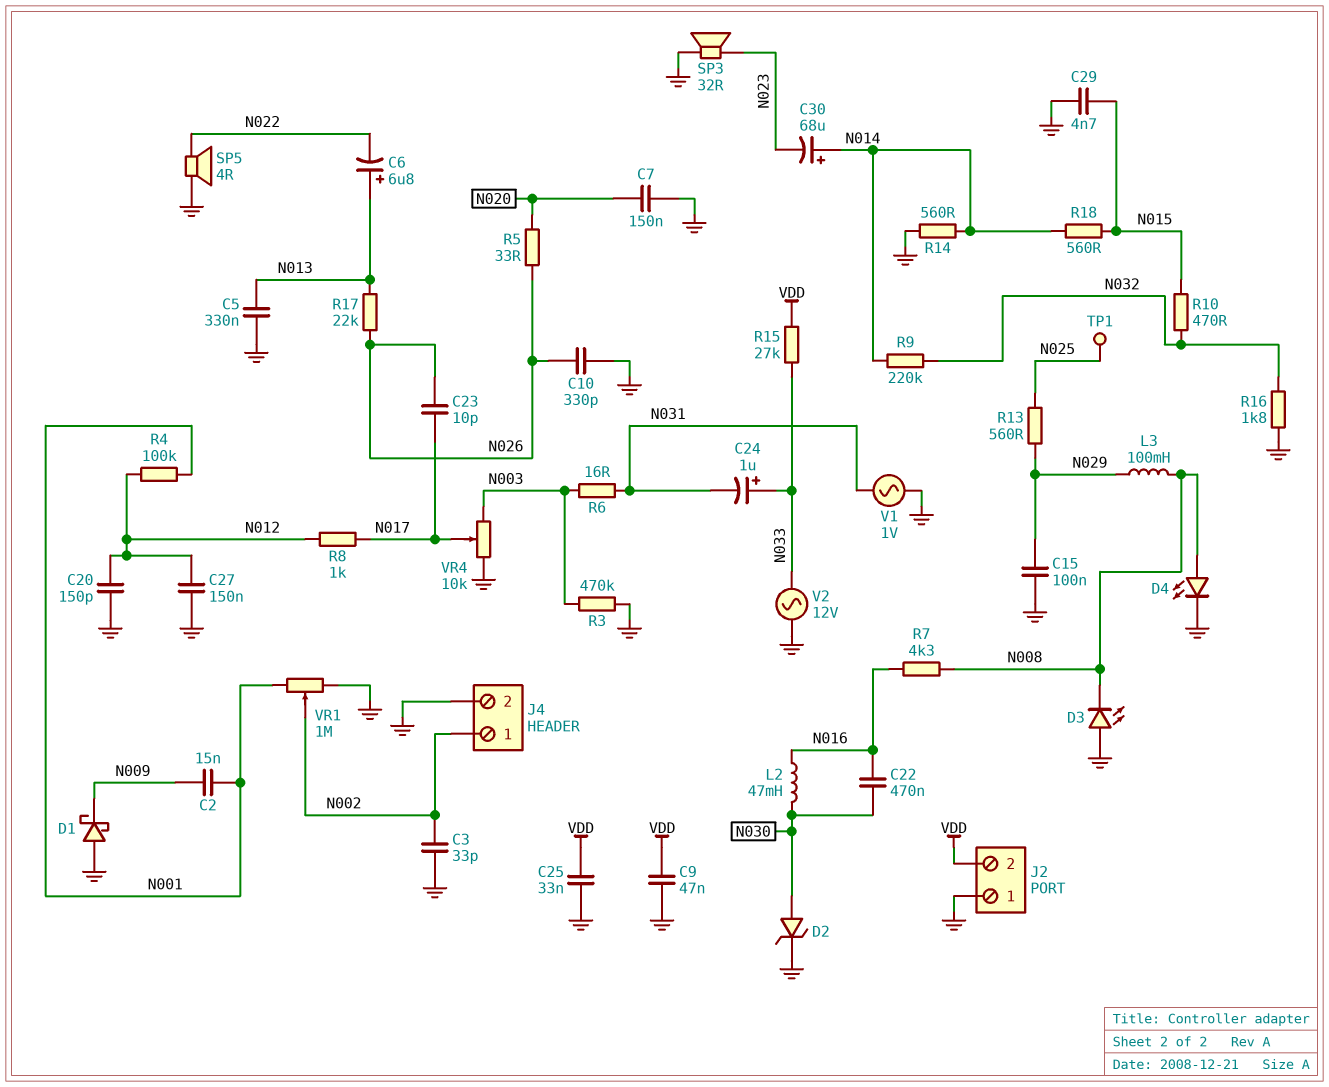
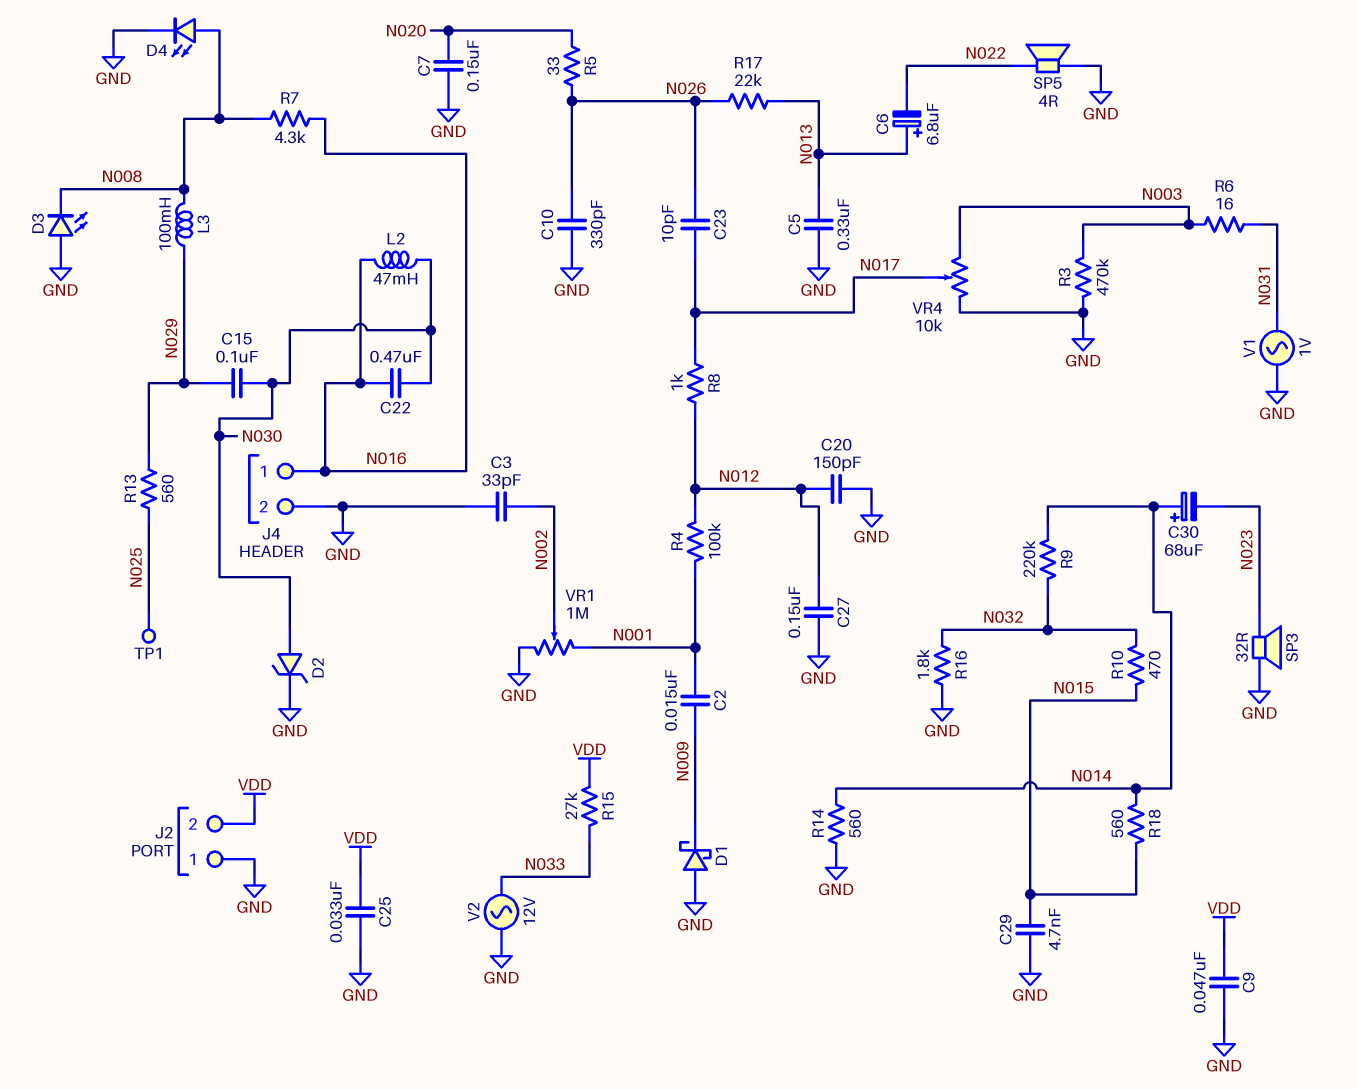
C15: 100nF (GND, N029) -> 100nF (N029, N030)
C24: 1uF (plus N033, minus N031) -> none
J4 pin 1: N002 -> N016

